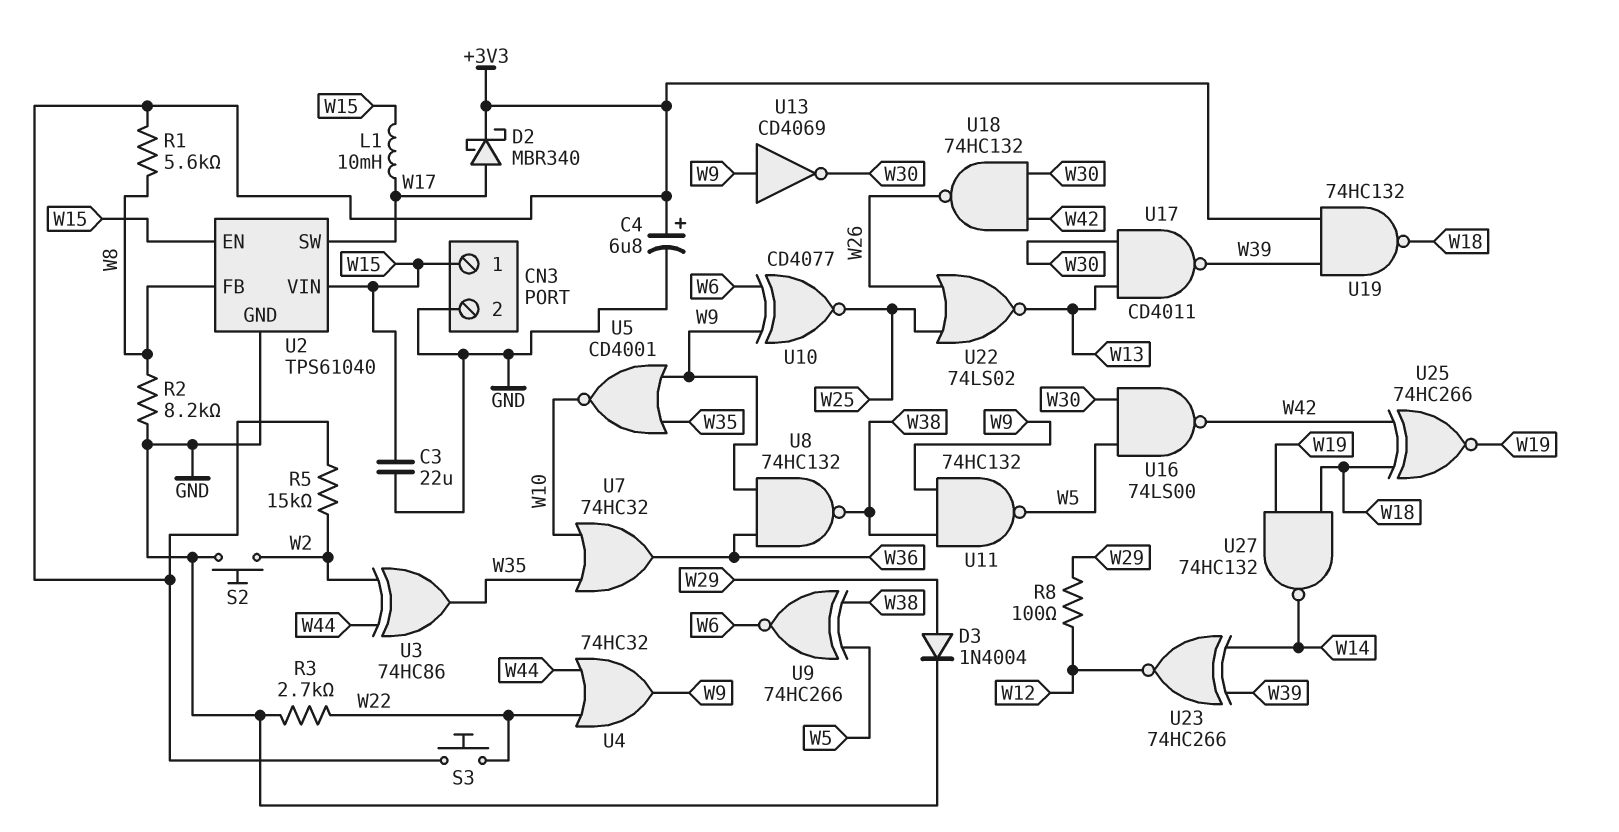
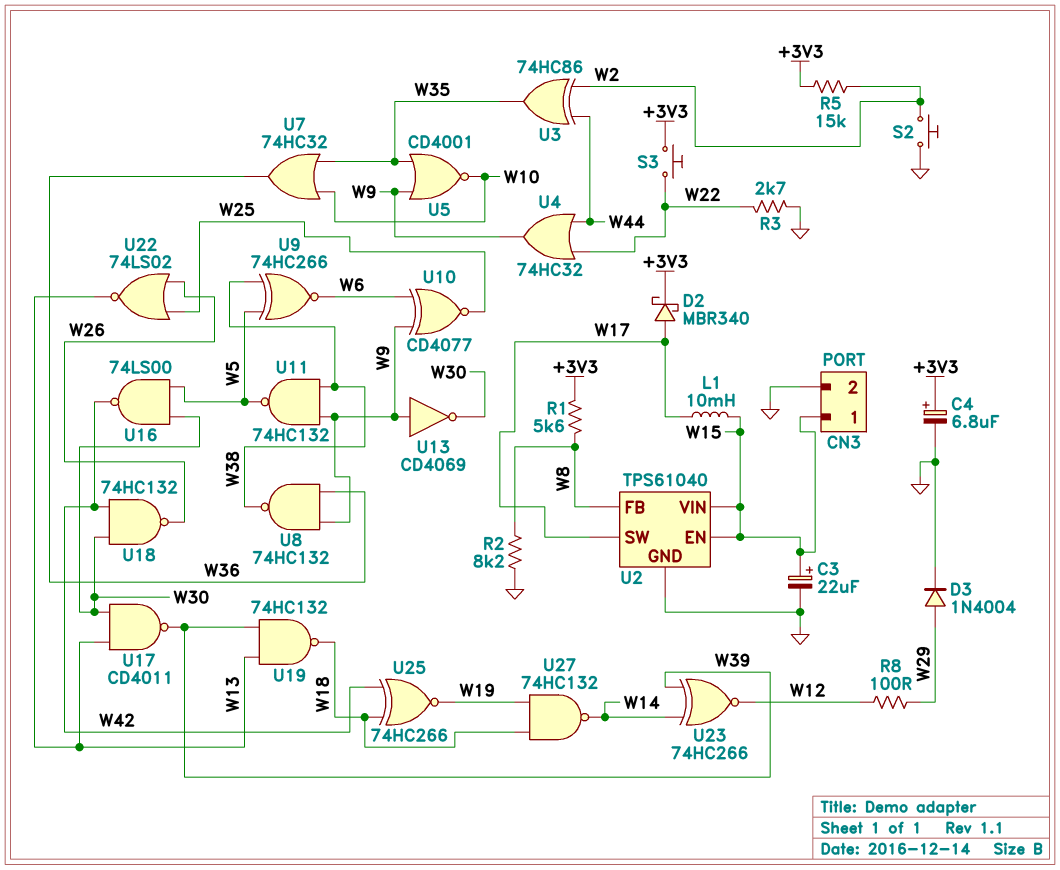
C3: 22uF (GND, W15) -> 22uF (plus W15, minus GND)
U19: NAND 74HC132 (in +3V3, in W39, out W18) -> NAND 74HC132 (in W13, in W39, out W18)

